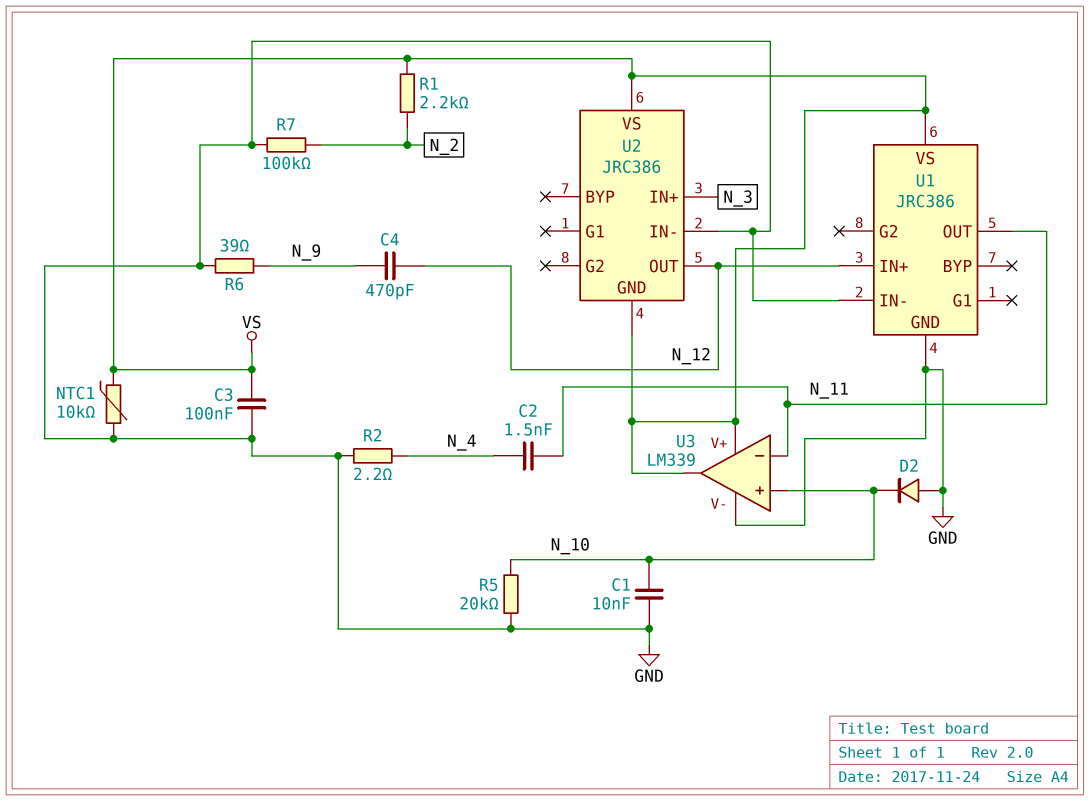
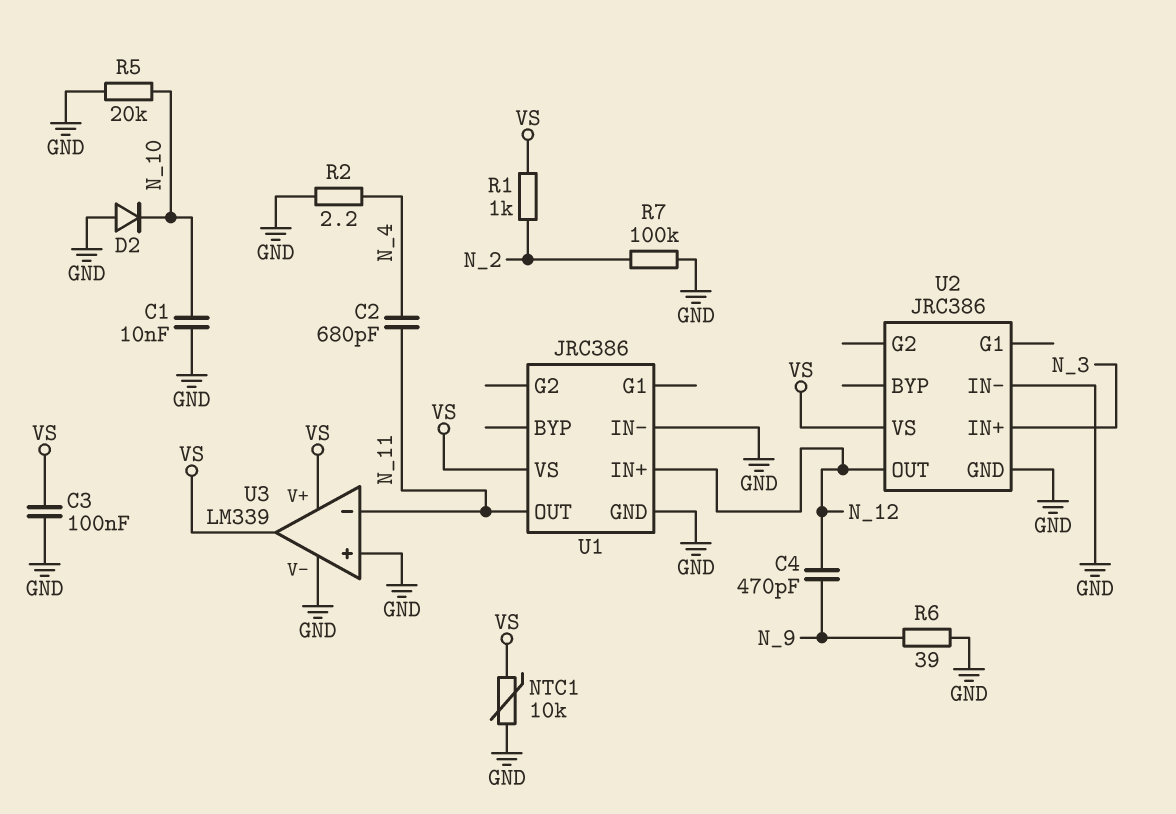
C2: 1.5nF (N_4, N_11) -> 680pF (N_4, N_11)
R1: 2.2k (N_2, VS) -> 1k (N_2, VS)
U2 pin GND: VS -> GND
U3 pin in+: N_10 -> GND

